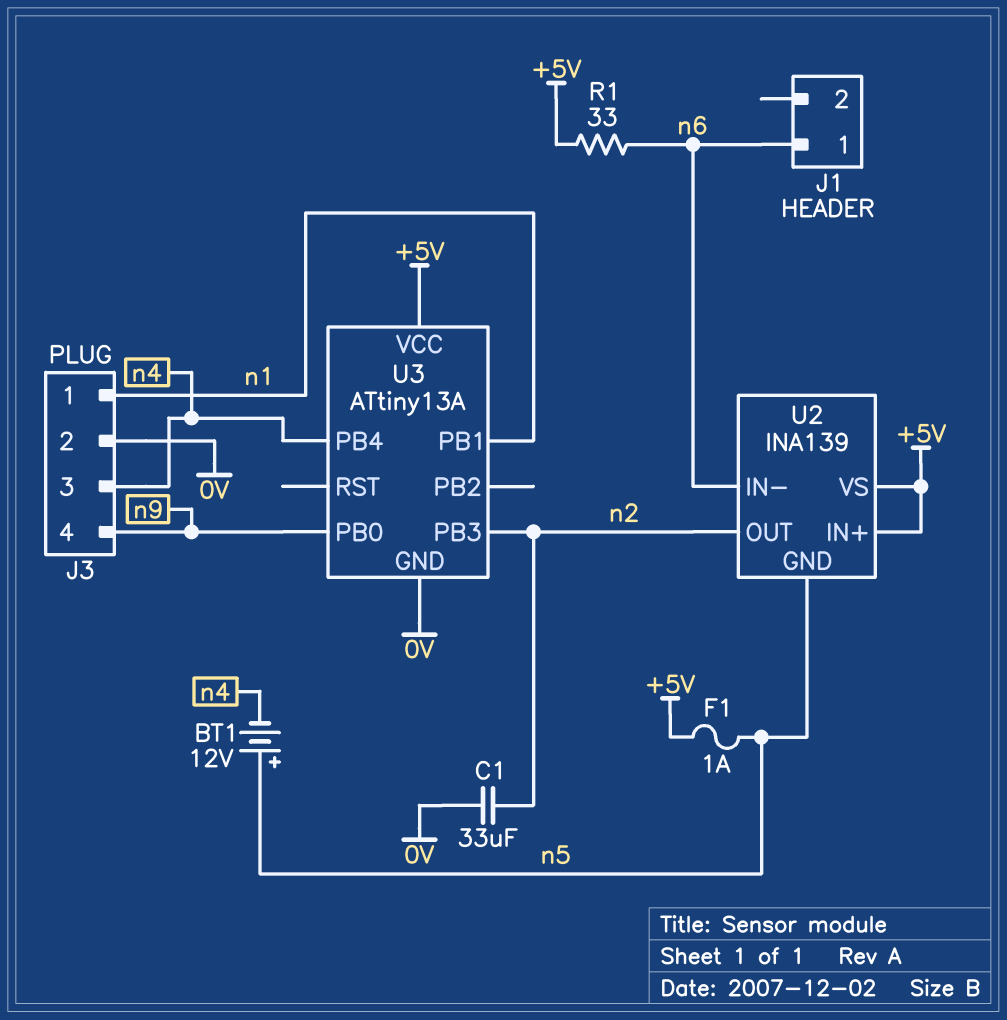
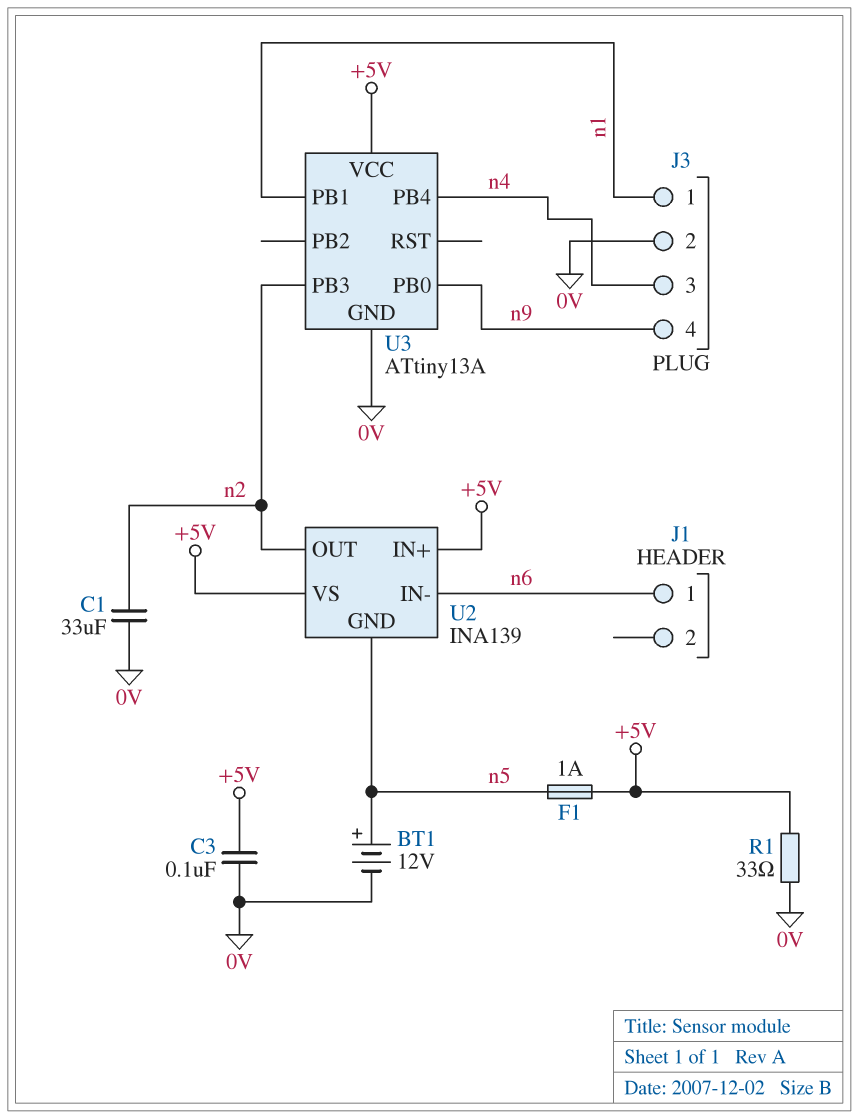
BT1: 12V (plus n5, minus n4) -> 12V (plus n5, minus 0V)
C3: none -> 100nF (+5V, 0V)
R1: 33 (+5V, n6) -> 33 (+5V, 0V)

